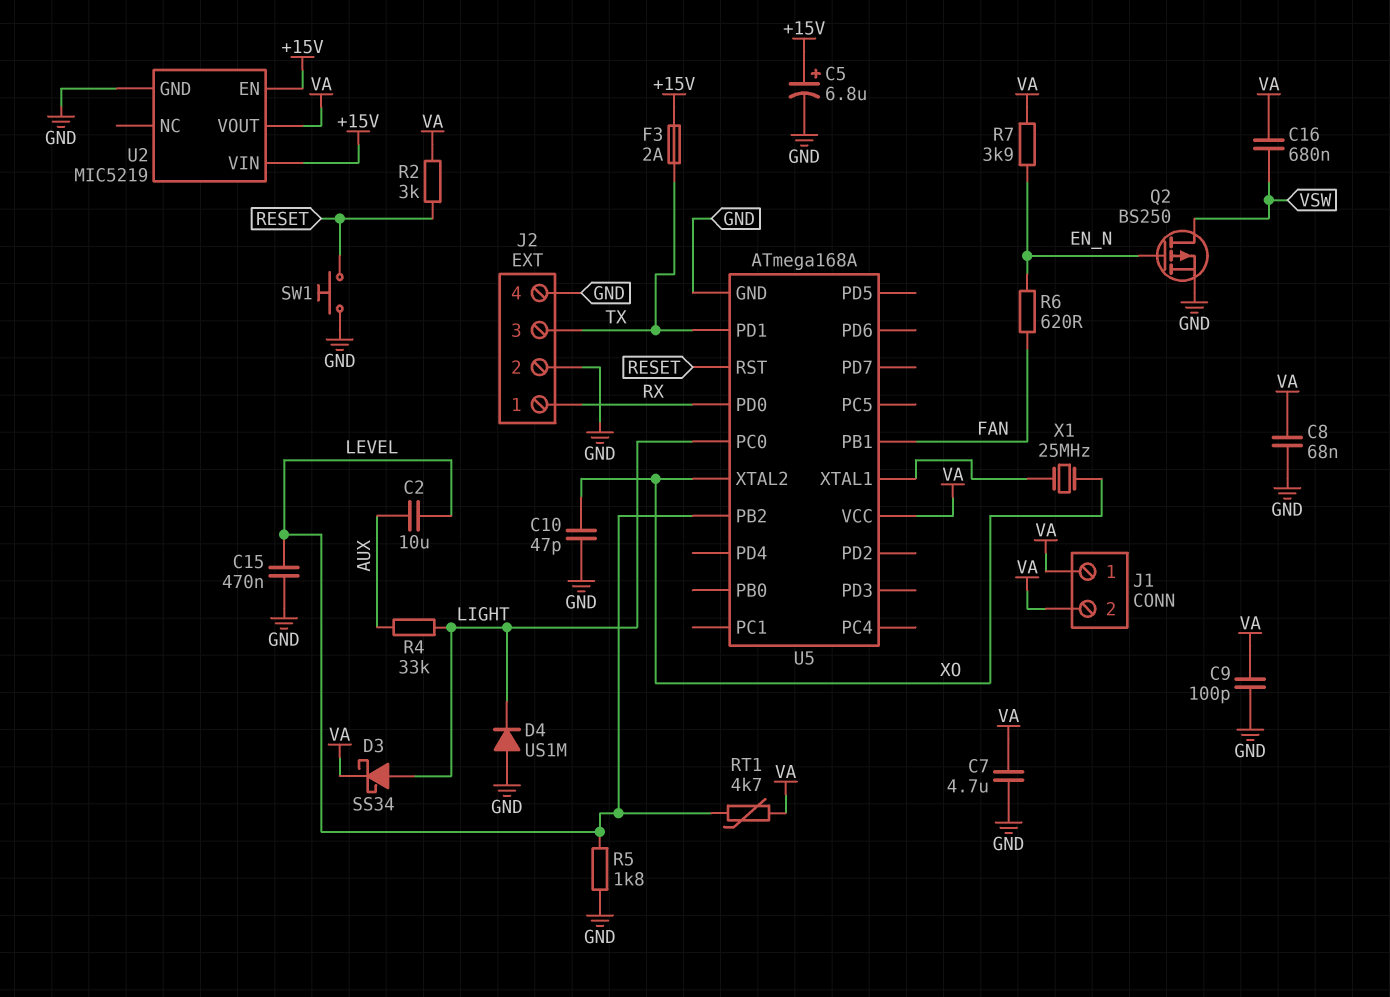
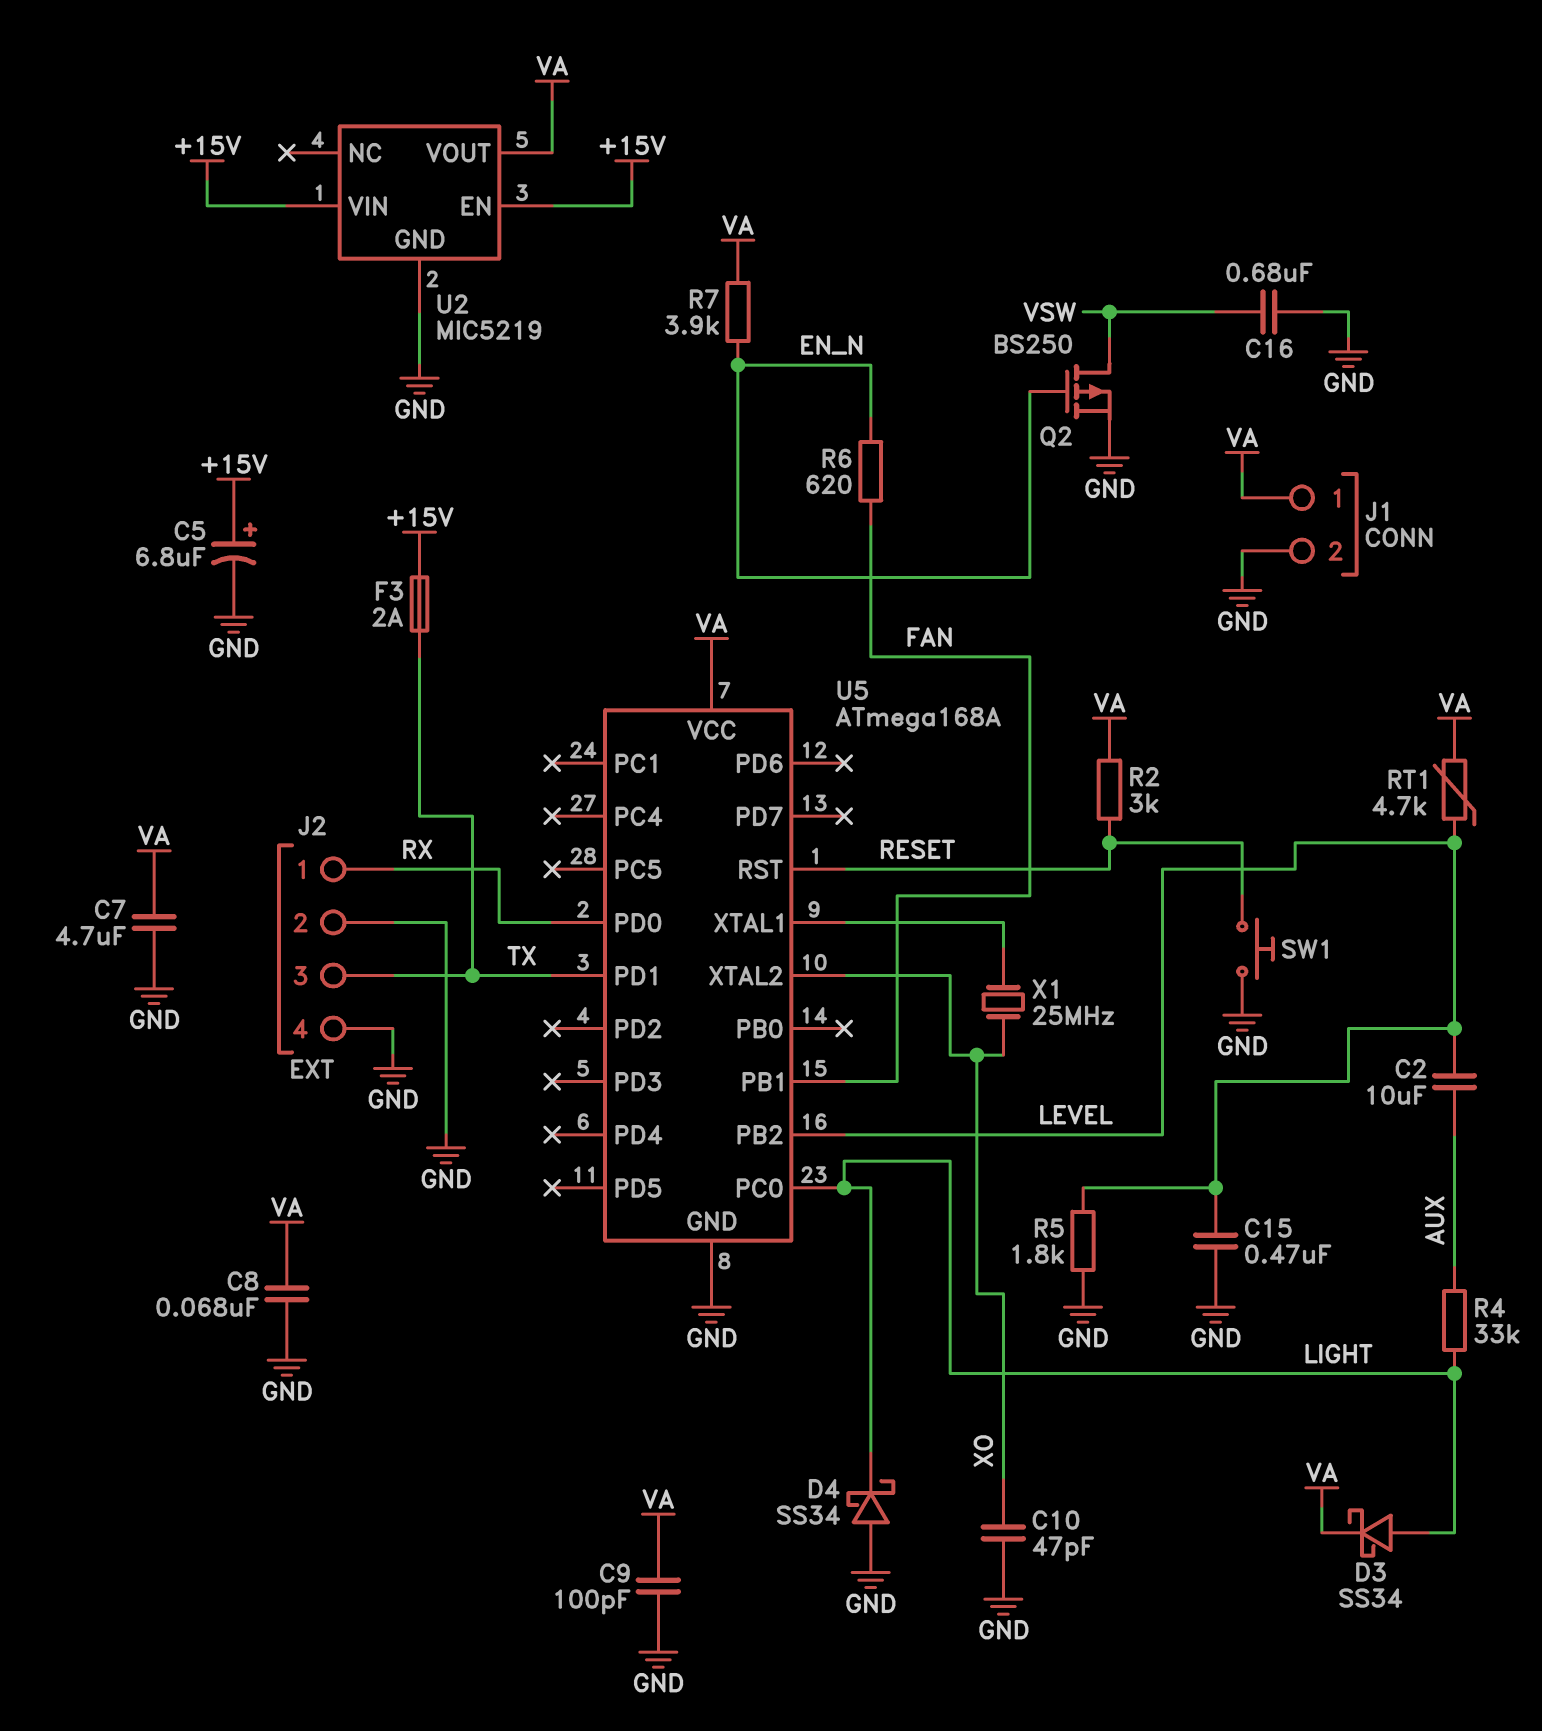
C16: 680nF (VA, VSW) -> 680nF (GND, VSW)
D4: diode US1M (A GND, K LIGHT) -> schottky SS34 (A GND, K LIGHT)
J1 pin 2: VA -> GND

